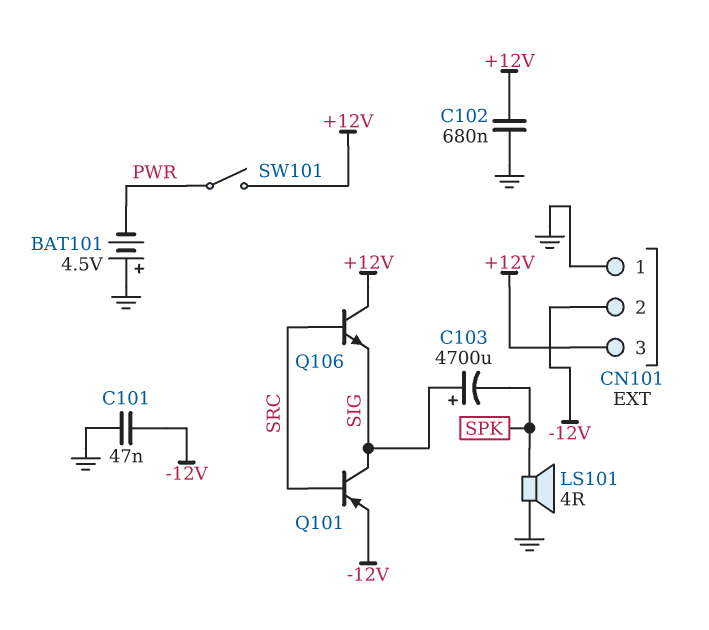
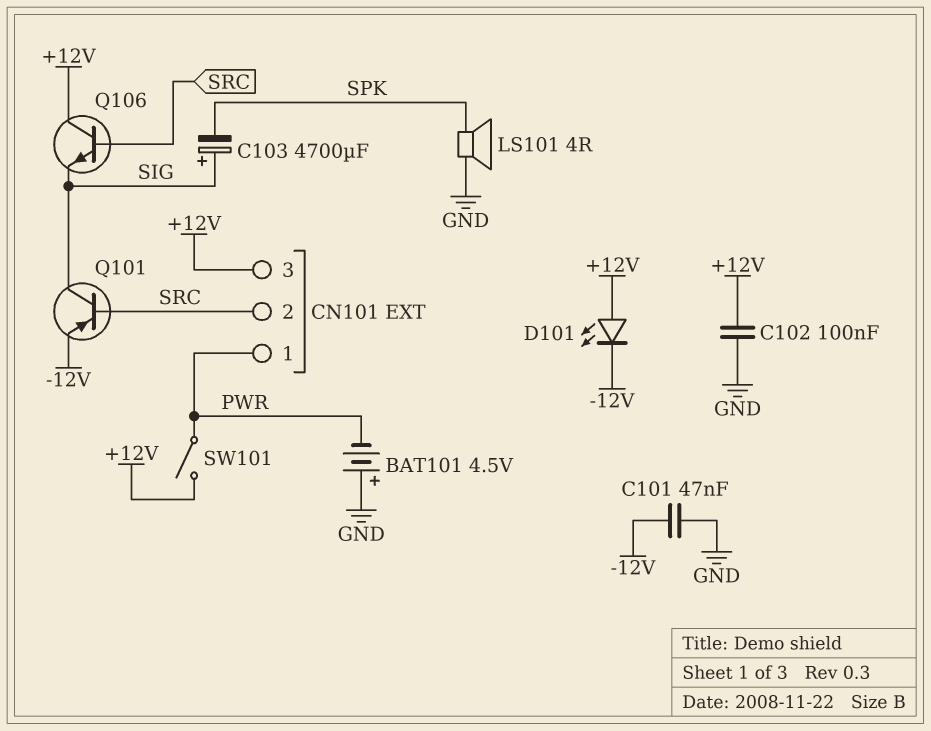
C102: 680nF (+12V, GND) -> 100nF (+12V, GND)
CN101 pin 1: GND -> PWR
CN101 pin 2: -12V -> SRC
D101: none -> LED (A +12V, K -12V)

